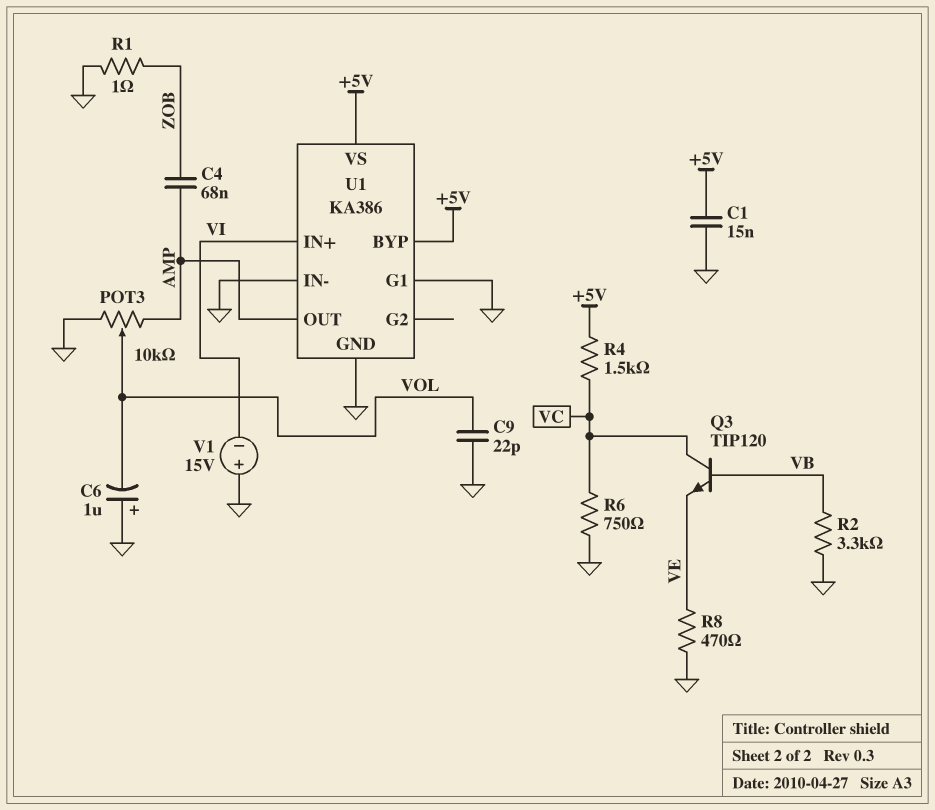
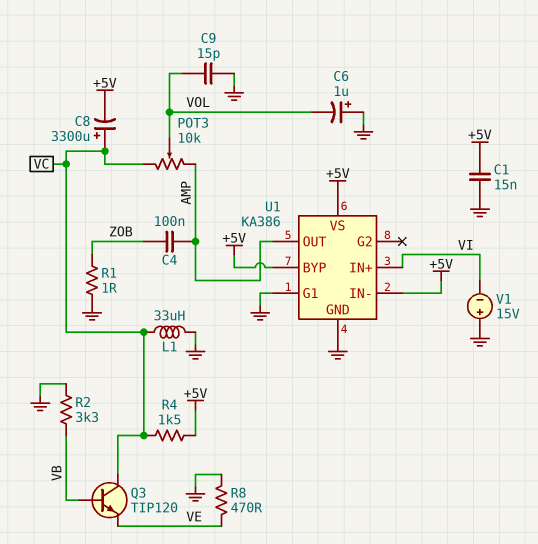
C4: 68nF (AMP, ZOB) -> 100nF (AMP, ZOB)
C8: none -> 3300uF (plus VC, minus +5V)
C9: 22pF (GND, VOL) -> 15pF (GND, VOL)
L1: none -> 33uH (GND, VC)
POT3: 10k (AMP, GND, wiper VOL) -> 10k (AMP, VC, wiper VOL)
R6: 750 (GND, VC) -> none
U1 pin IN-: GND -> +5V

